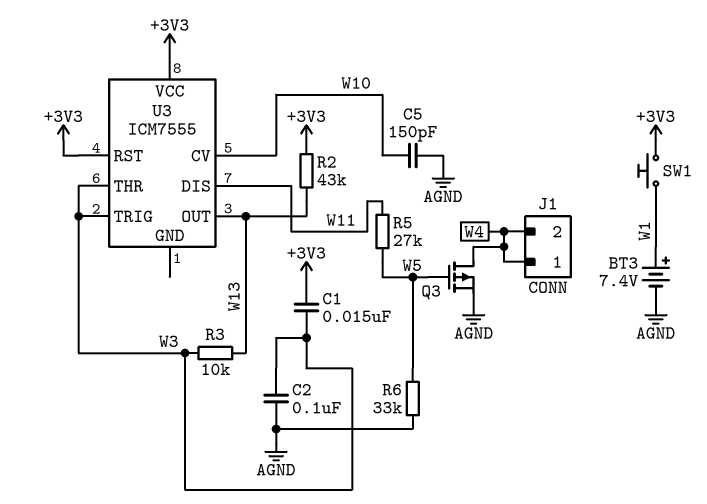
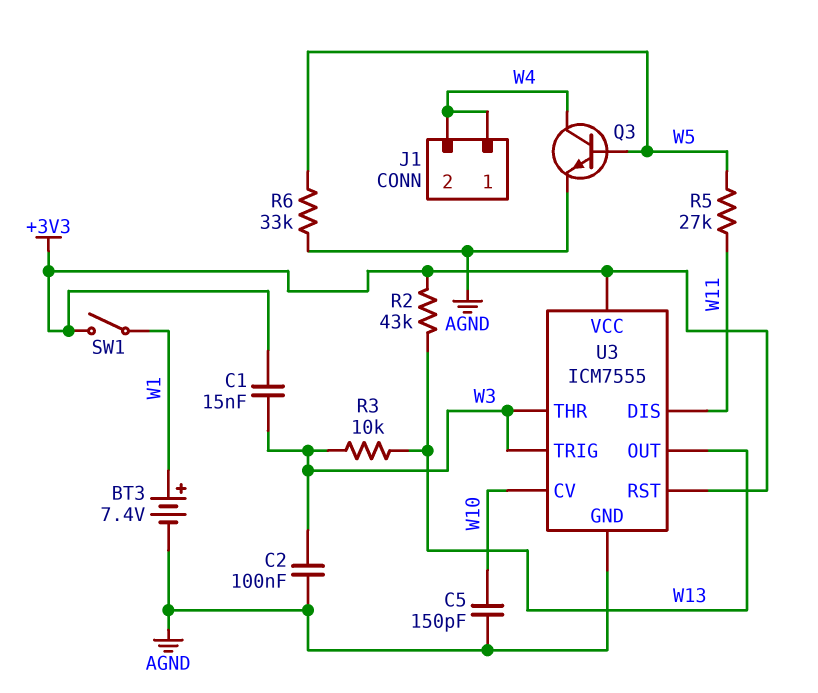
Q3: PMOS (G W5, D W4, S AGND) -> NPN (B W5, C W4, E AGND)
SW1: button (+3V3, W1) -> switch (+3V3, W1)
U3 pin GND: none -> AGND

